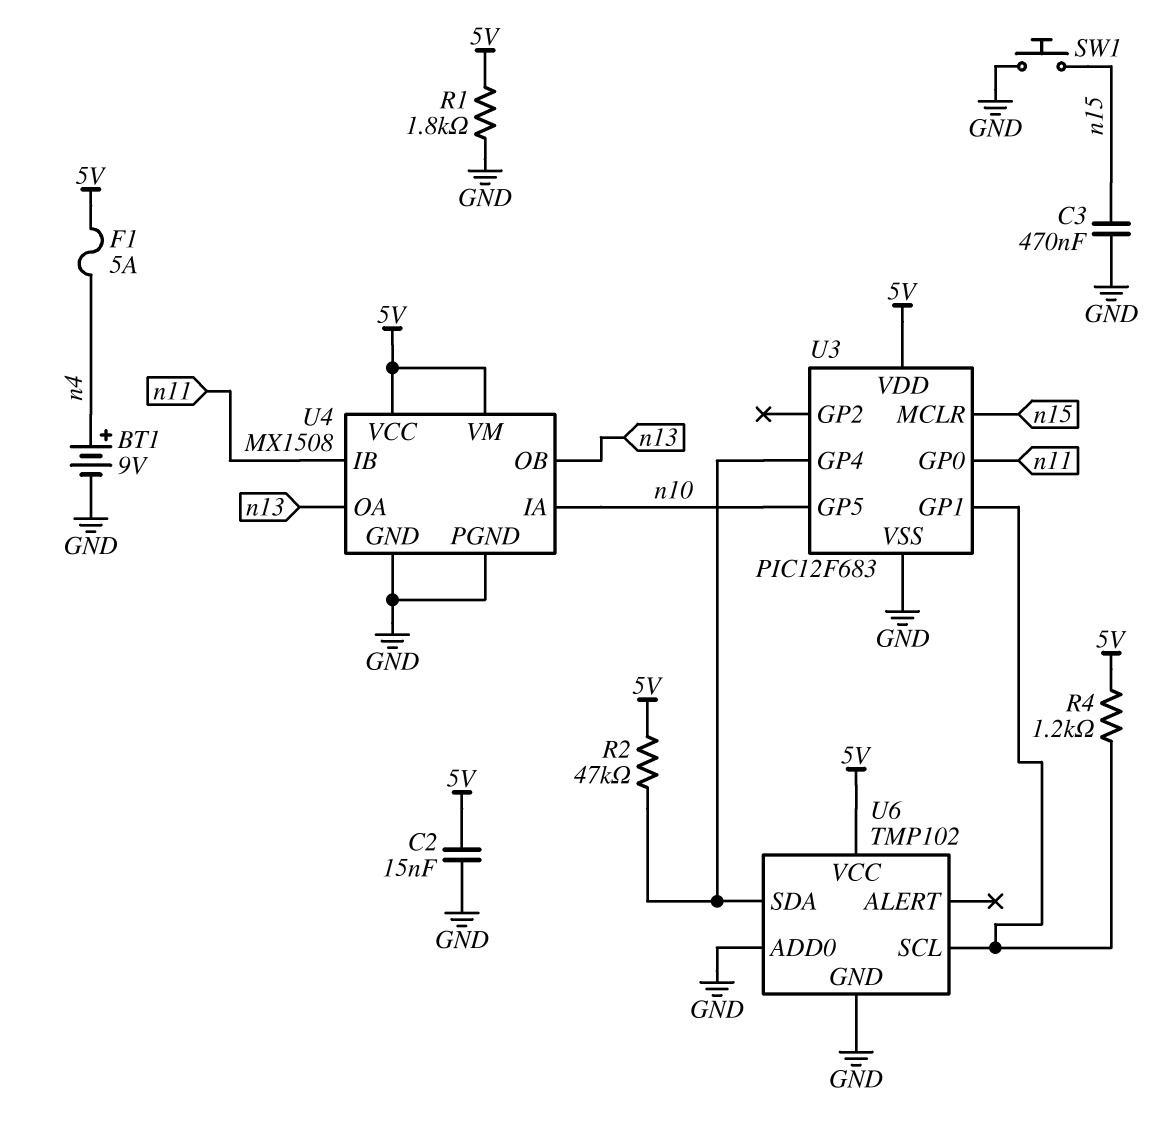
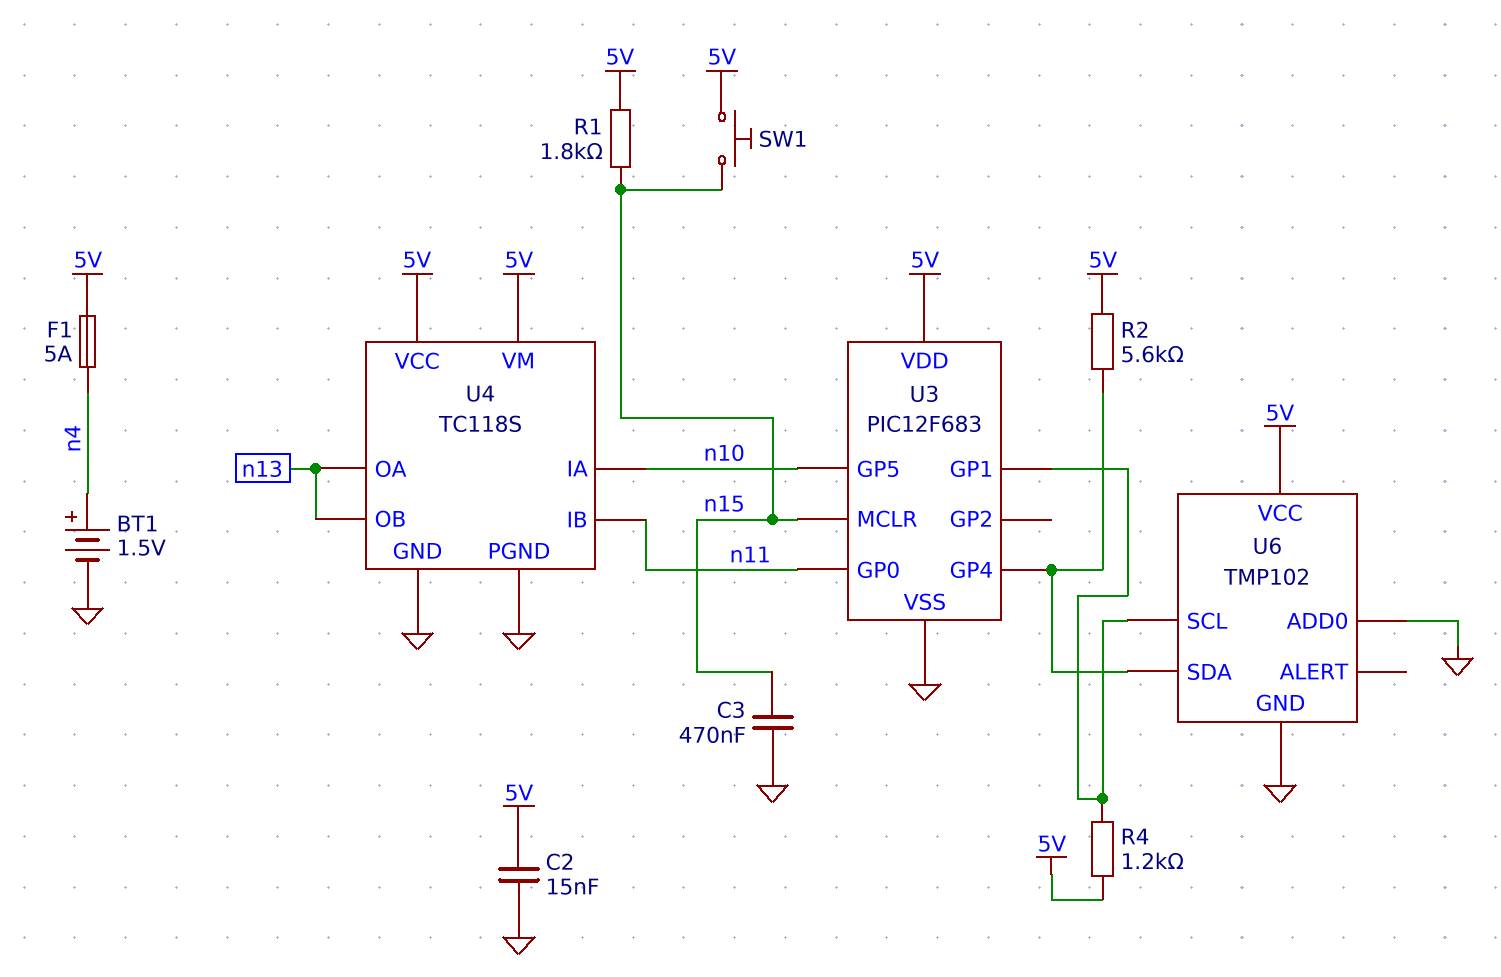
BT1: 9V (plus n4, minus GND) -> 1.5V (plus n4, minus GND)
R1: 1.8k (5V, GND) -> 1.8k (5V, n15)
R2: 47k (5V, U3/GP4) -> 5.6k (5V, U3/GP4)
SW1: button (GND, n15) -> button (5V, n15)
U4: MX1508 -> TC118S

